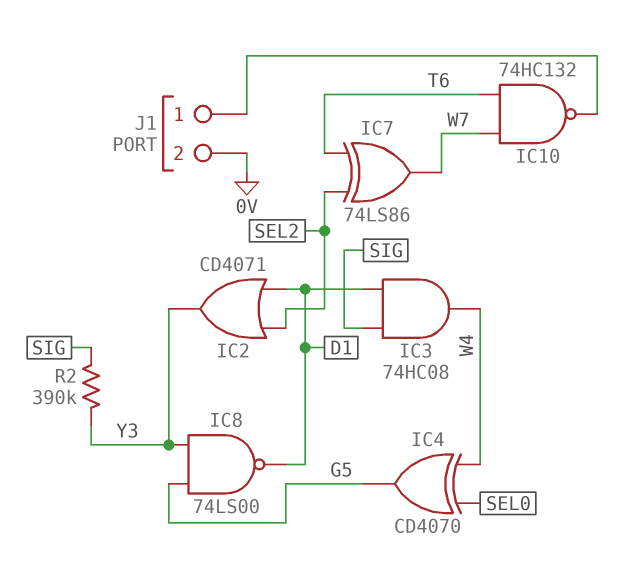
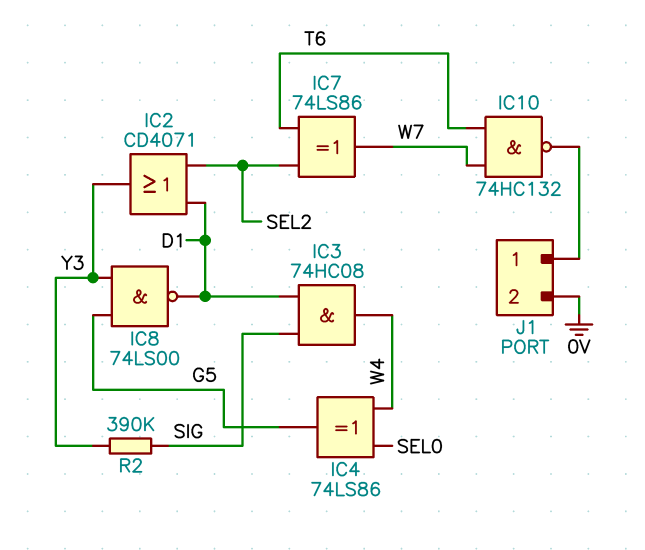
IC4: XOR CD4070 (in SEL0, in W4, out G5) -> XOR 74LS86 (in SEL0, in W4, out G5)

